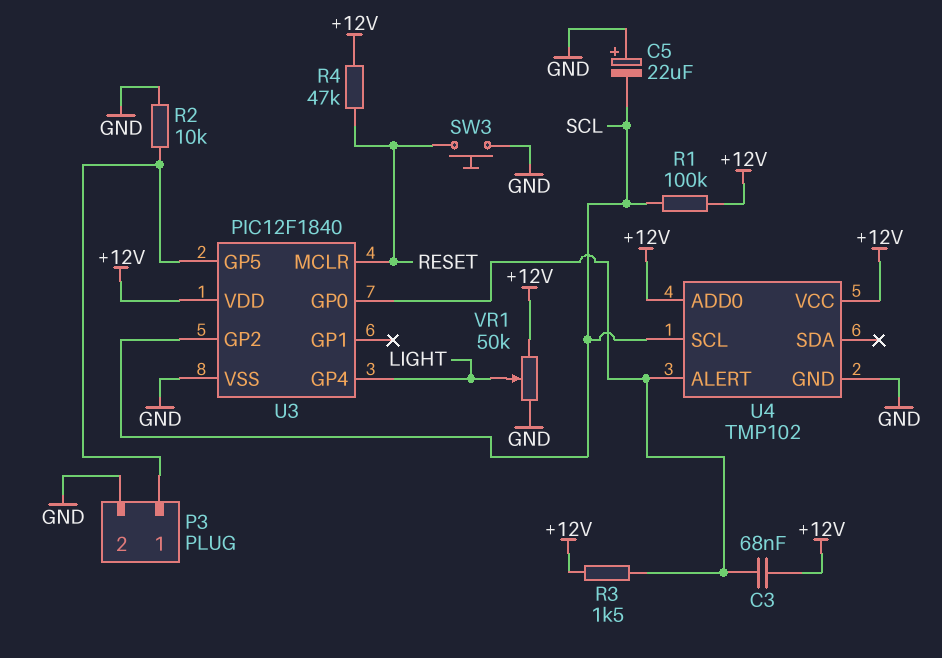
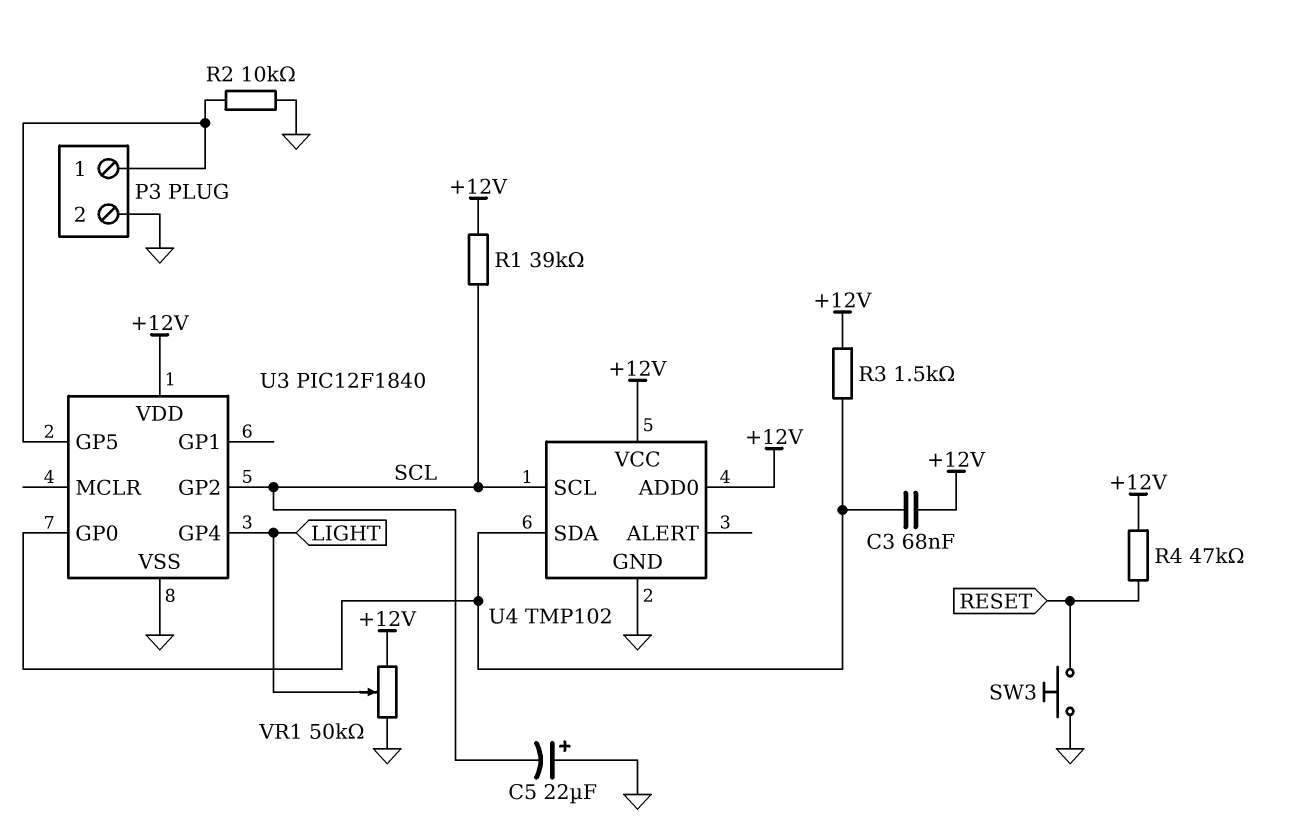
R1: 100k (+12V, SCL) -> 39k (+12V, SCL)
U3 pin MCLR: RESET -> none
U4 pin ALERT: U3/GP0 -> none
U4 pin SDA: none -> U3/GP0

